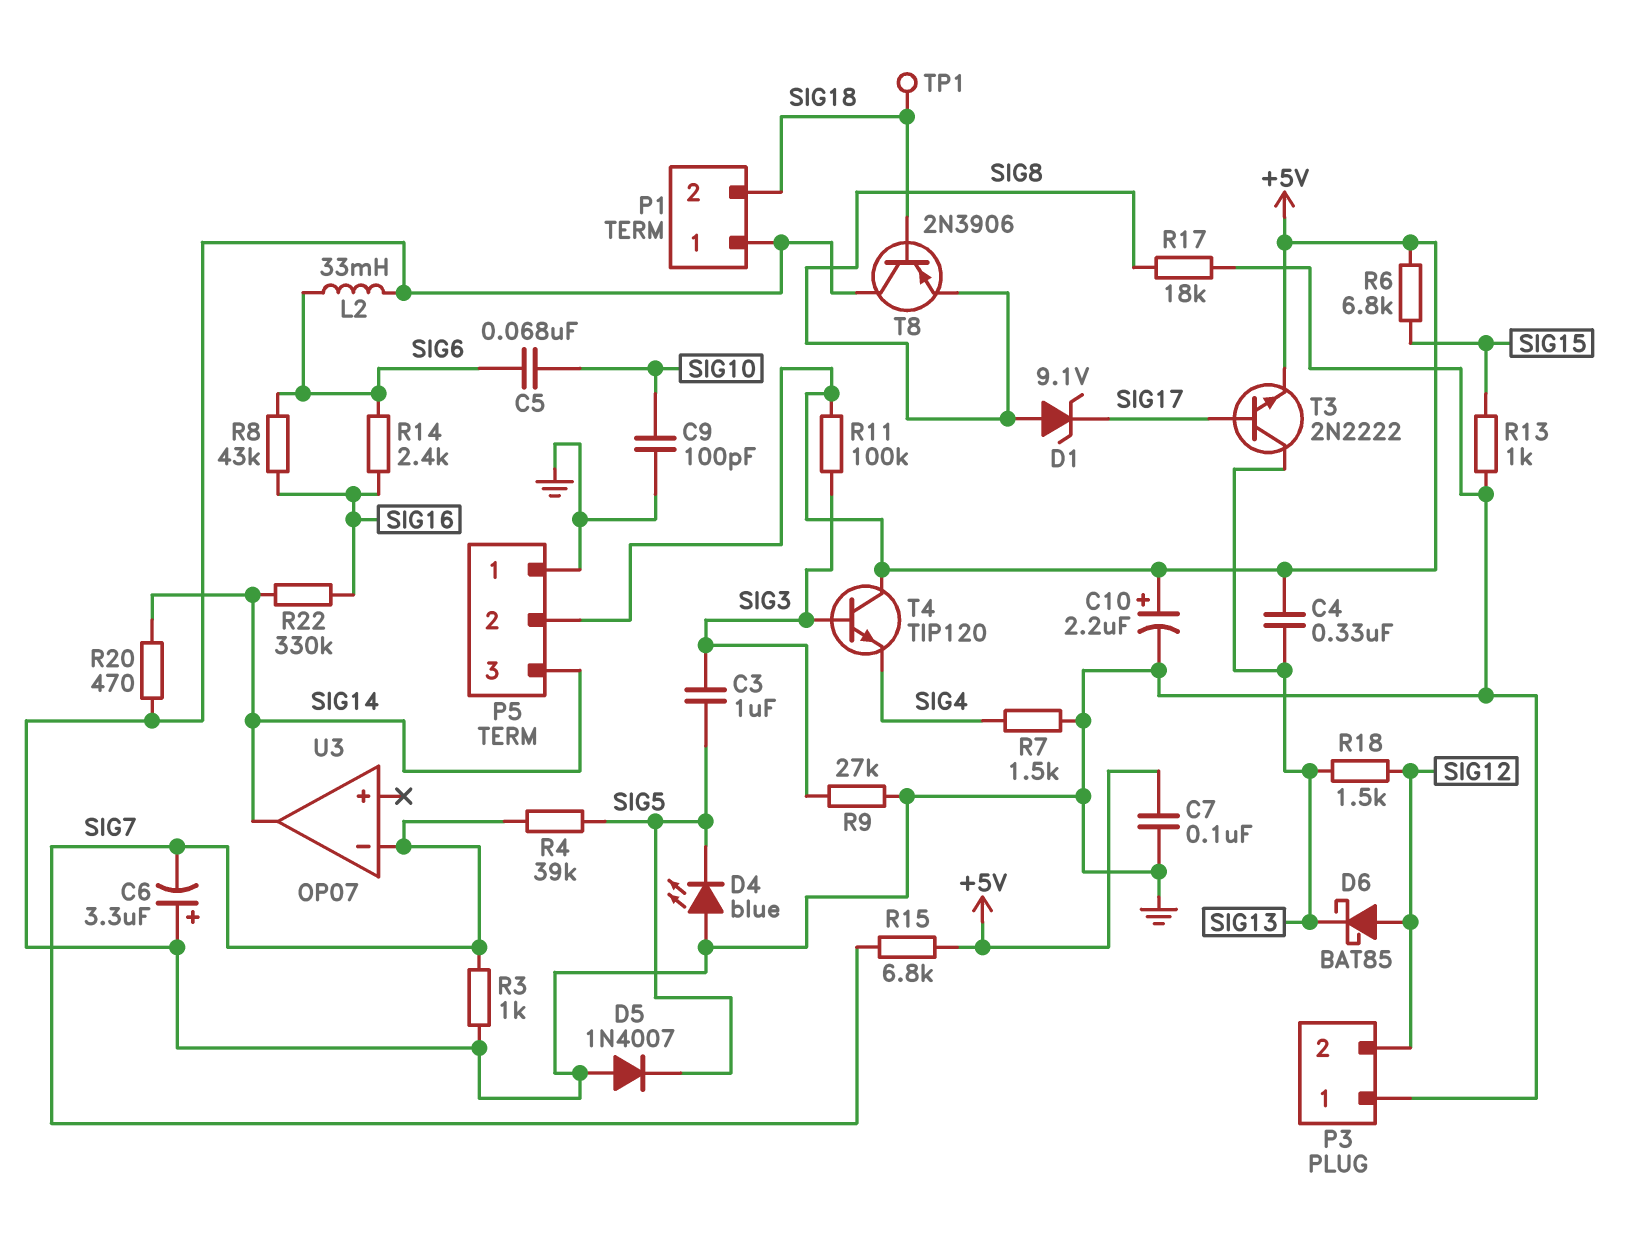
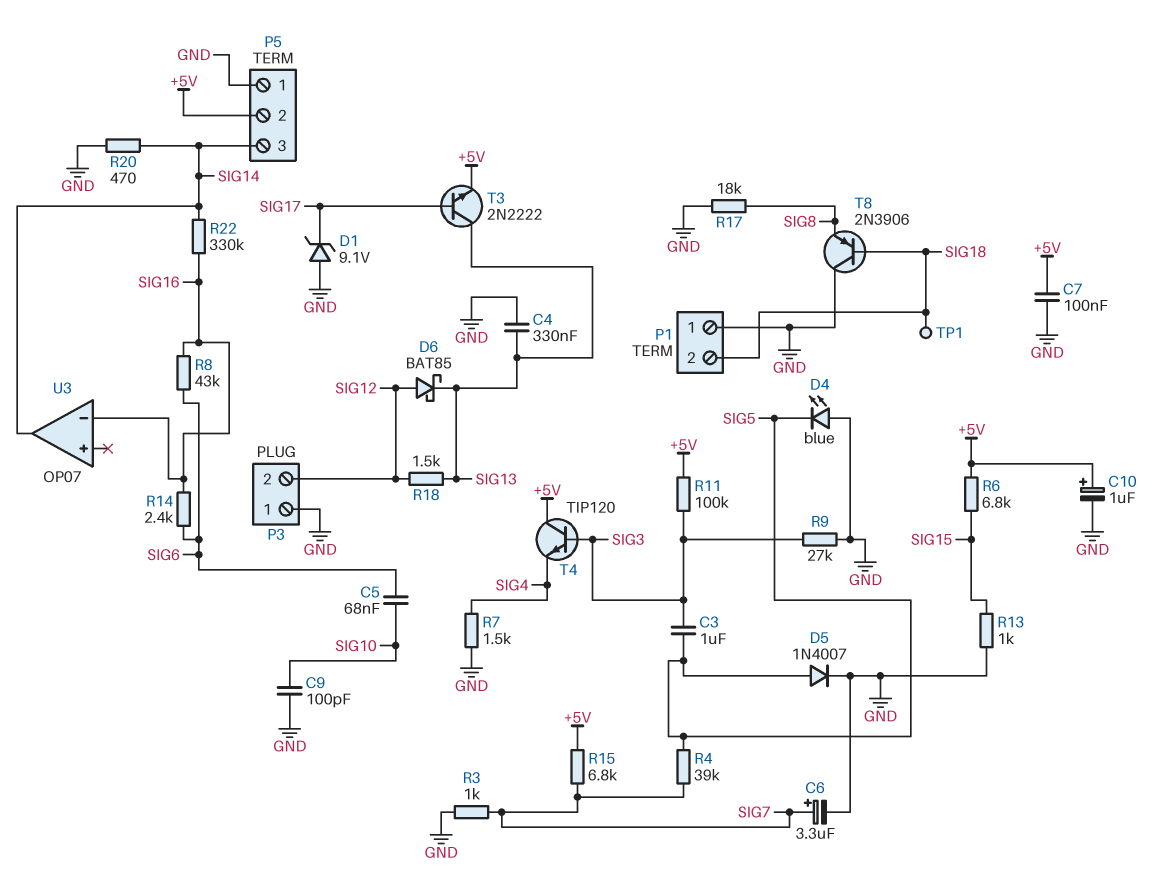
C4: 330nF (+5V, SIG13) -> 330nF (GND, SIG13)
C6: 3.3uF (plus GND, minus SIG7) -> 3.3uF (plus SIG7, minus GND)
C10: 2.2uF (plus +5V, minus GND) -> 1uF (plus +5V, minus GND)
D1: zener 9.1V (A SIG8, K SIG17) -> zener 9.1V (A GND, K SIG17)
D5: diode 1N4007 (A GND, K SIG5) -> diode 1N4007 (A SIG5, K GND)
L2: 33mH (GND, SIG6) -> none
U3 pin in-: SIG7 -> SIG16

